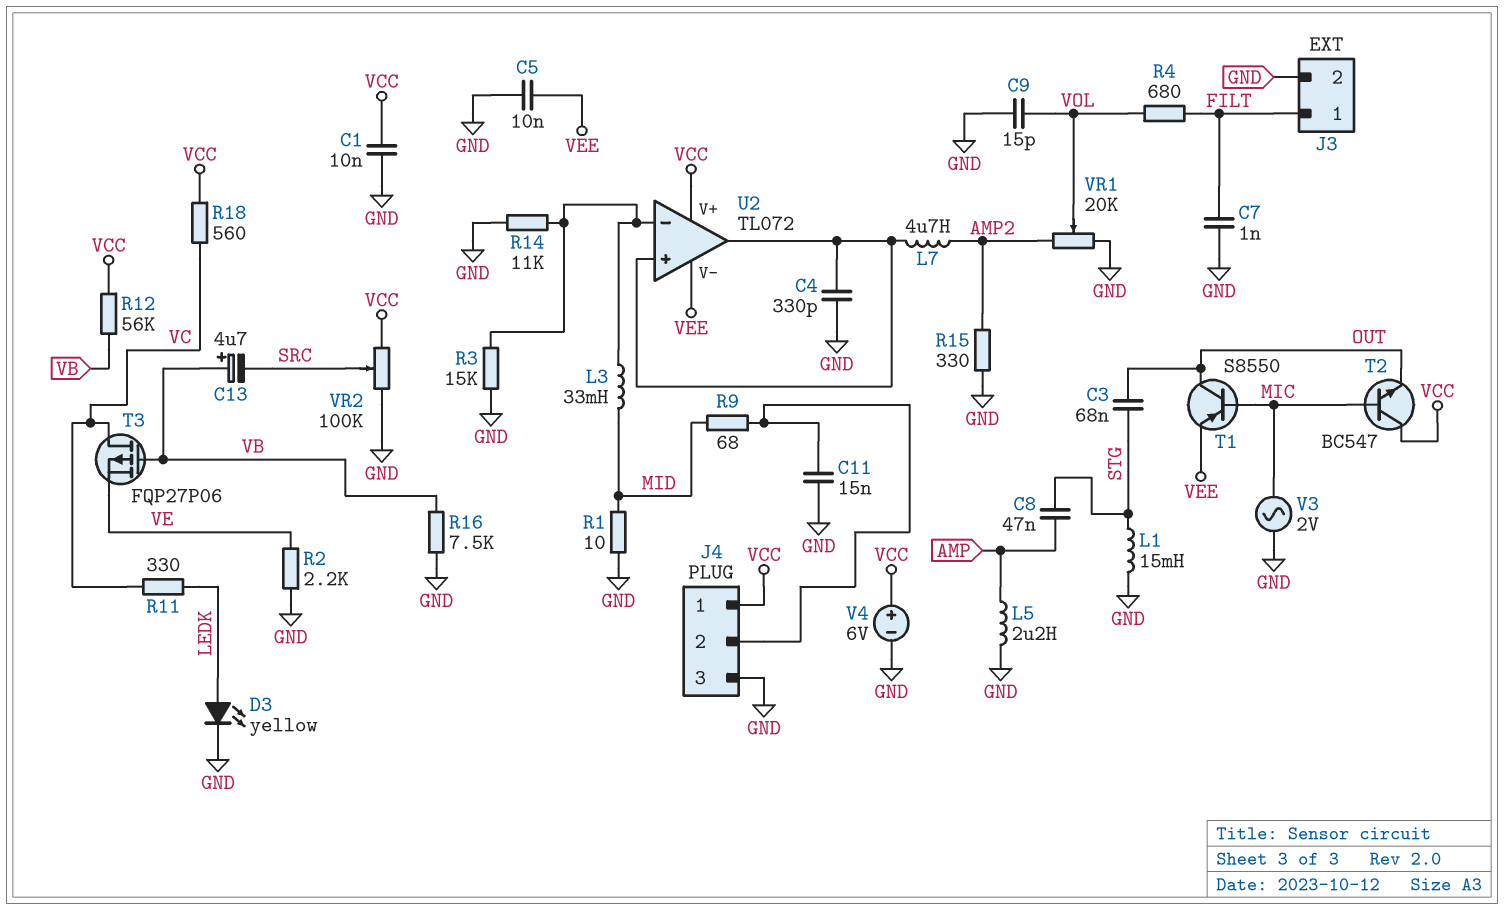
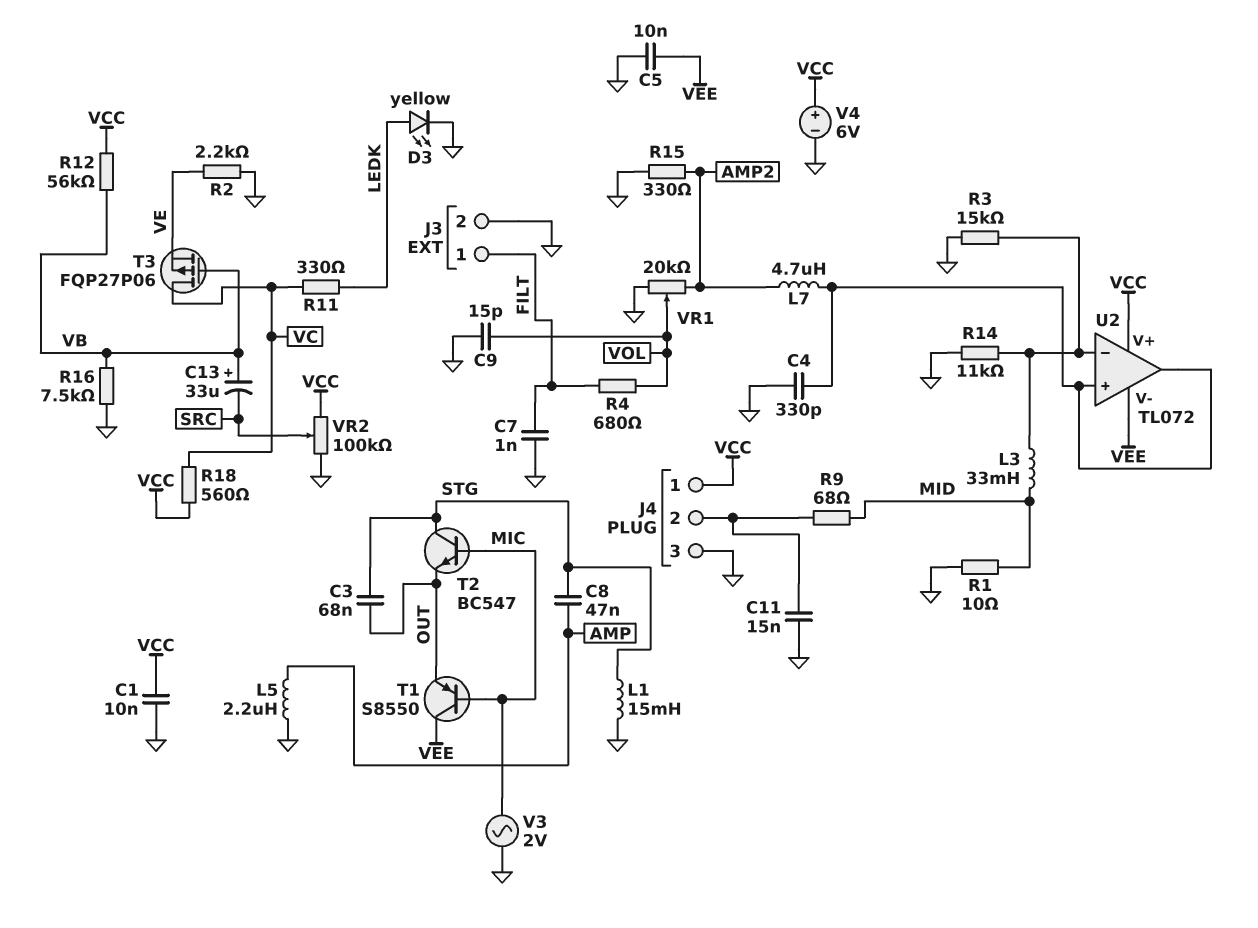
C13: 4.7uF (plus VB, minus SRC) -> 33uF (plus VB, minus SRC)
T1: PNP S8550 (B MIC, C OUT, E VEE) -> PNP S8550 (B MIC, C VEE, E OUT)
T2: NPN BC547 (B MIC, C VCC, E OUT) -> NPN BC547 (B MIC, C STG, E OUT)

